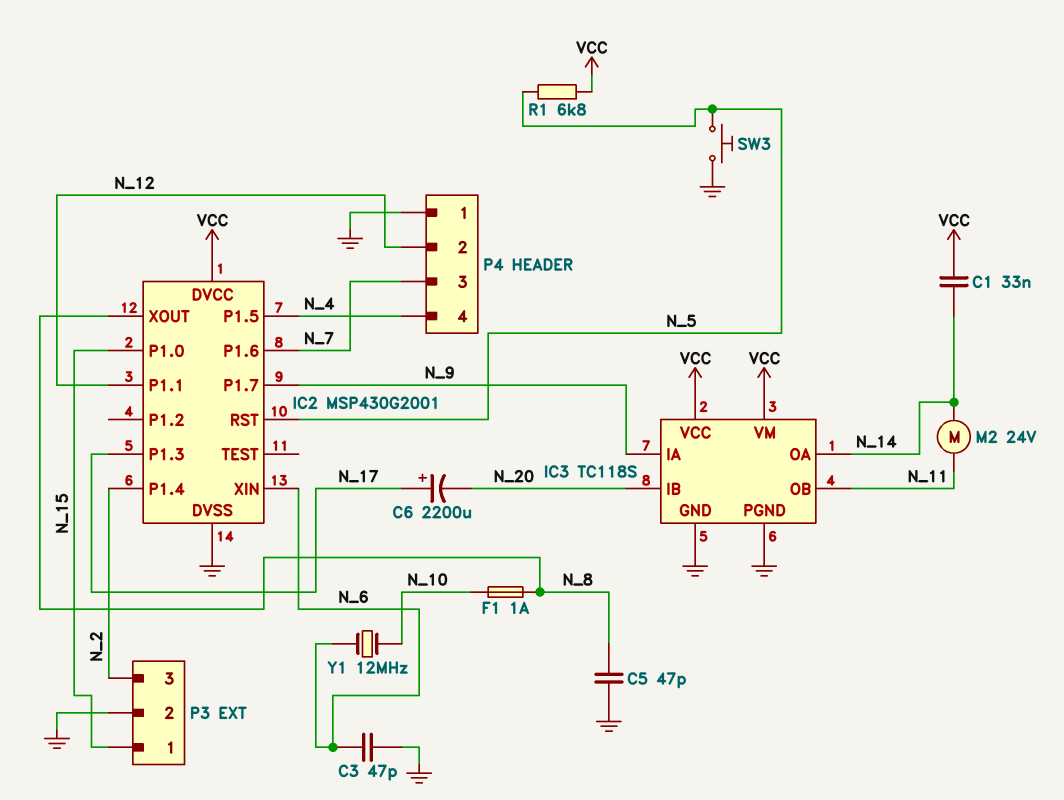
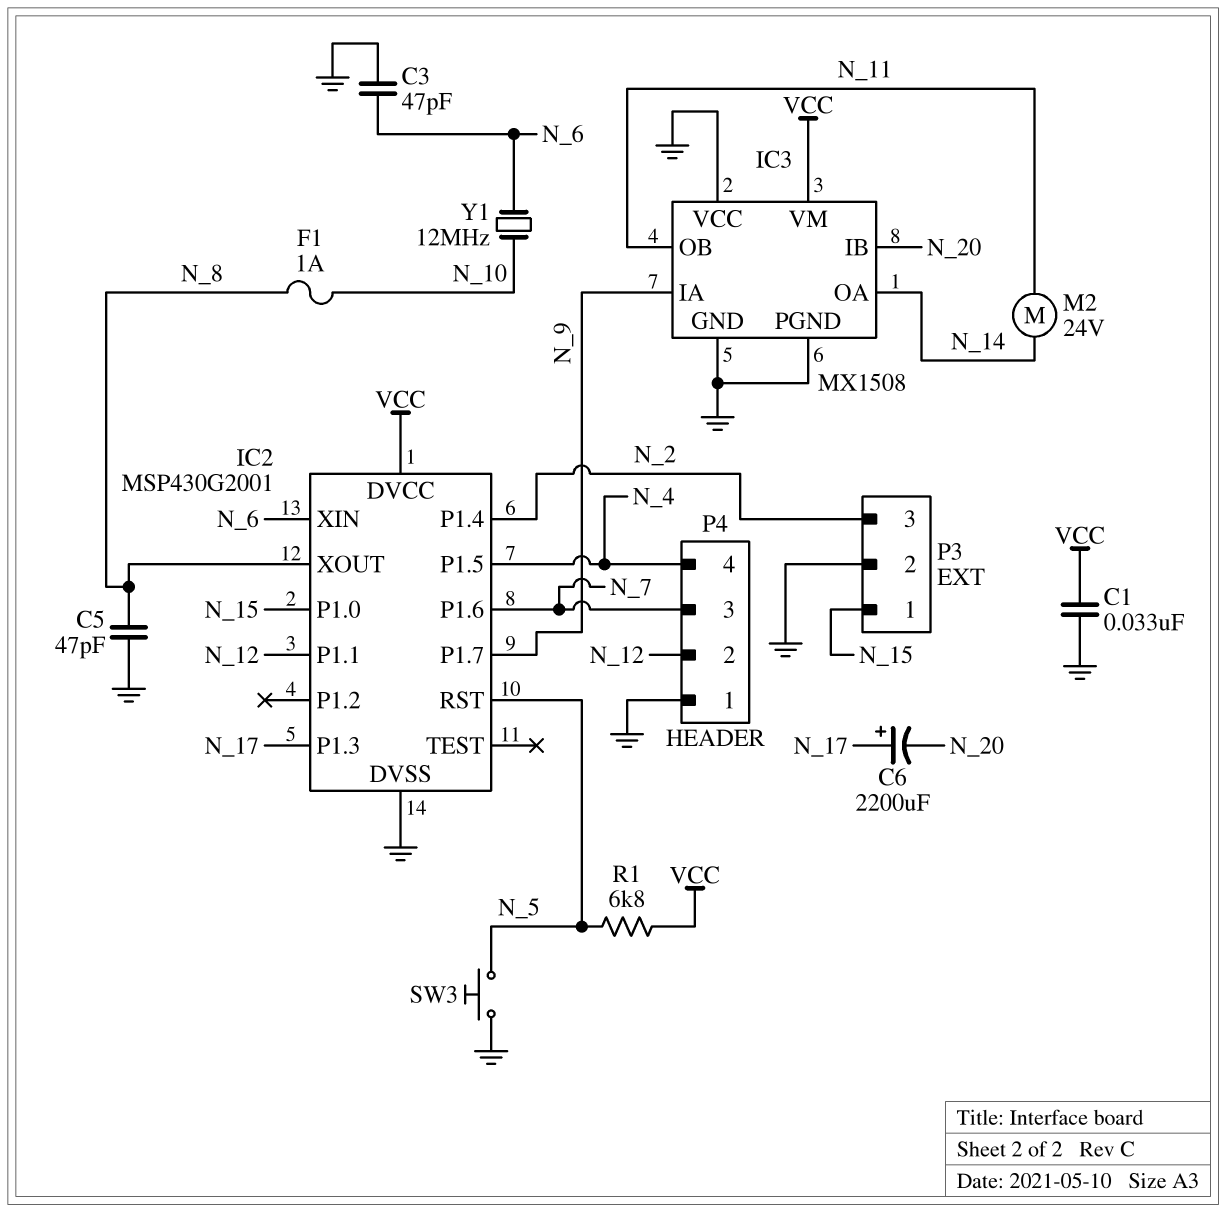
C1: 33nF (N_14, VCC) -> 33nF (GND, VCC)
IC3: TC118S -> MX1508
IC3 pin VCC: VCC -> GND

